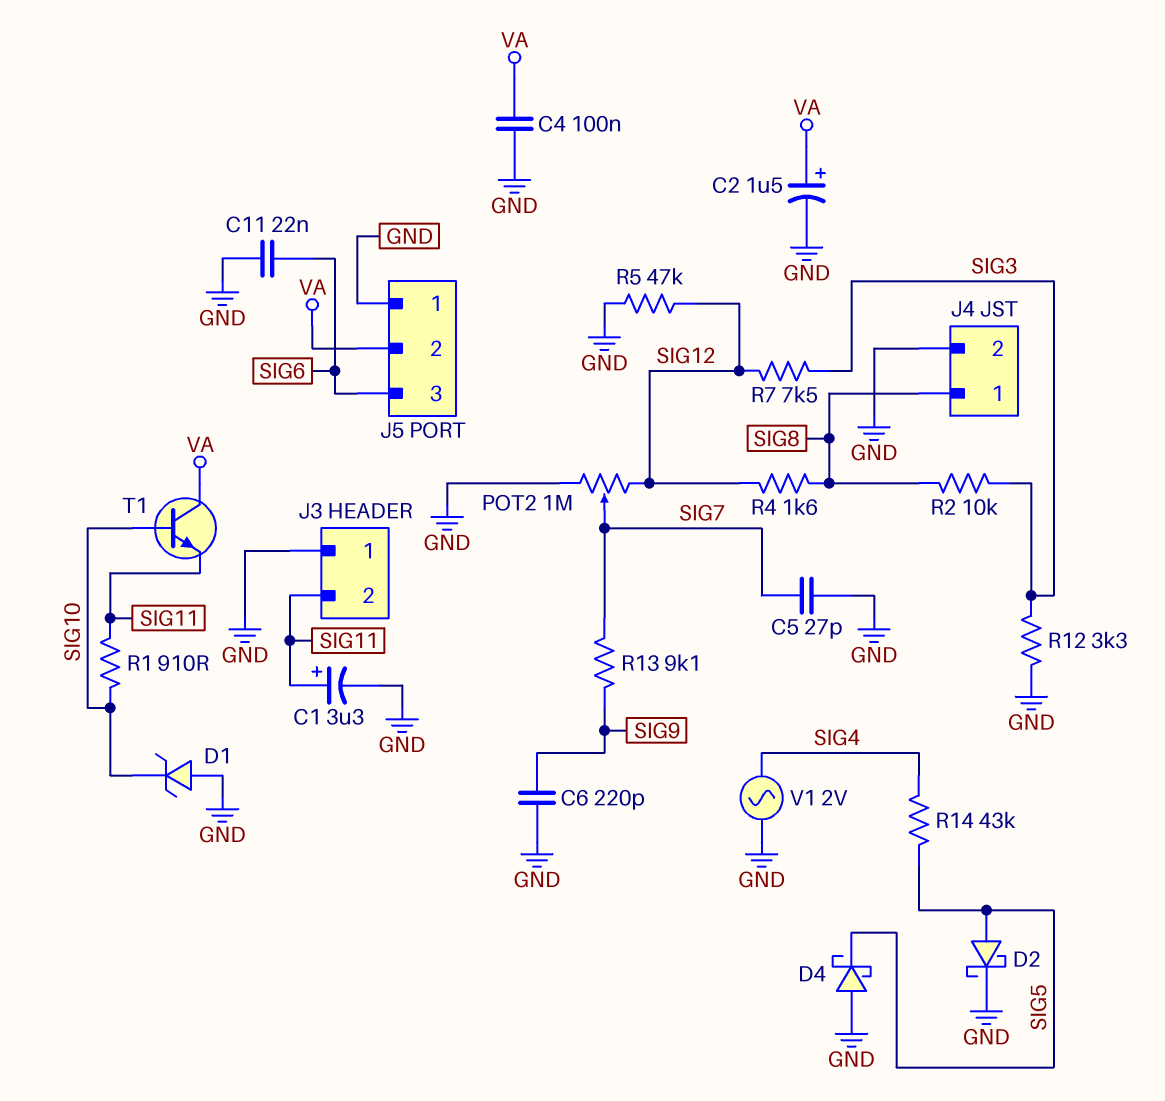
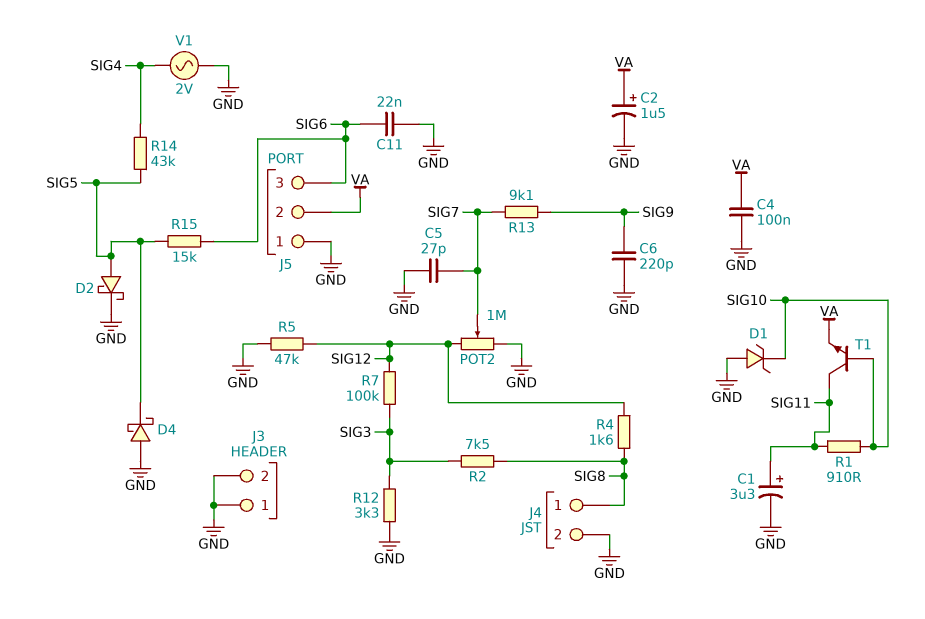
J3 pin 2: SIG11 -> GND
R2: 10k (SIG3, SIG8) -> 7.5k (SIG3, SIG8)
R7: 7.5k (SIG3, SIG12) -> 100k (SIG3, SIG12)
R15: none -> 15k (SIG5, SIG6)
T1: NPN (B SIG10, C VA, E SIG11) -> NPN (B SIG10, C SIG11, E VA)

